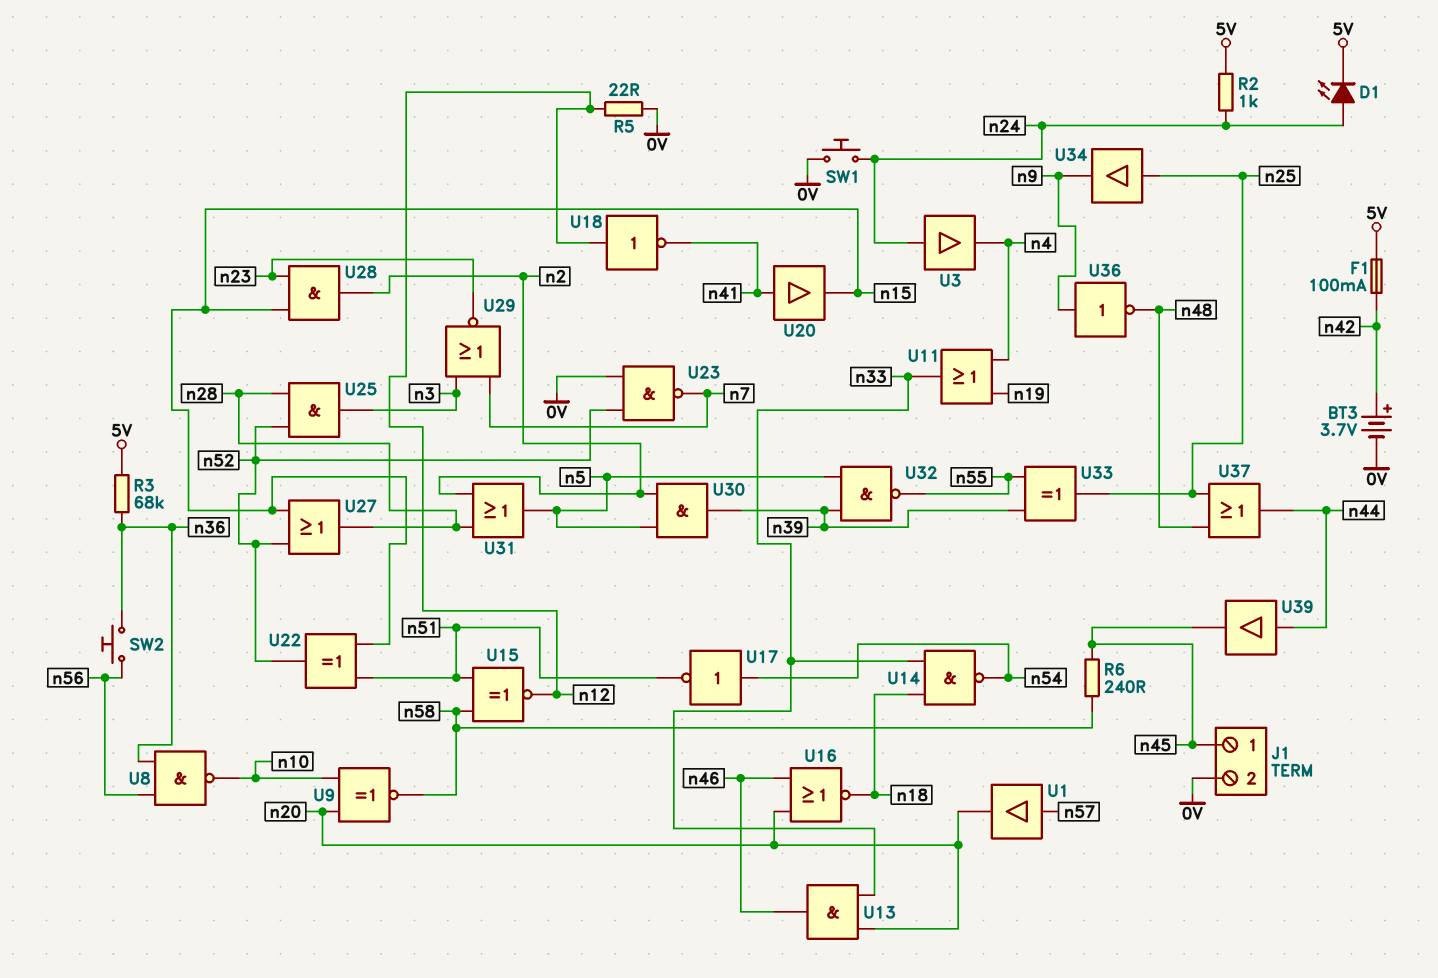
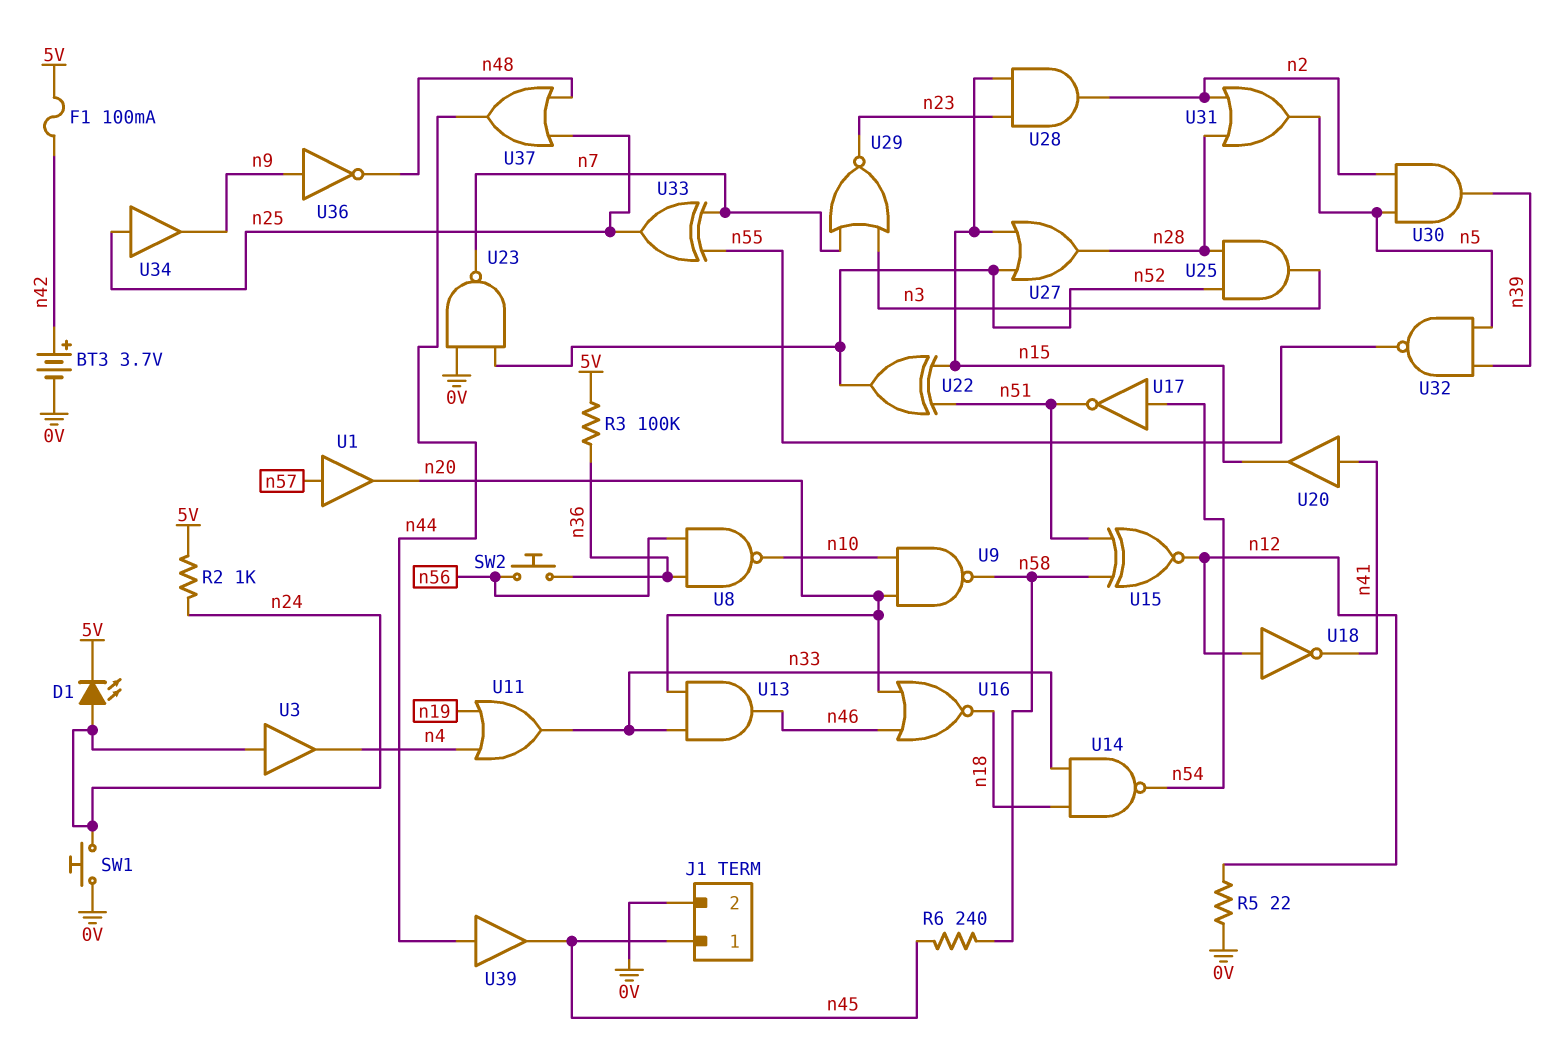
R3: 68k (5V, n36) -> 100k (5V, n36)
U9: XNOR (in n10, in n20, out n58) -> NAND (in n10, in n20, out n58)
U33: XOR (in n39, in n55, out n25) -> XOR (in n7, in n55, out n25)

